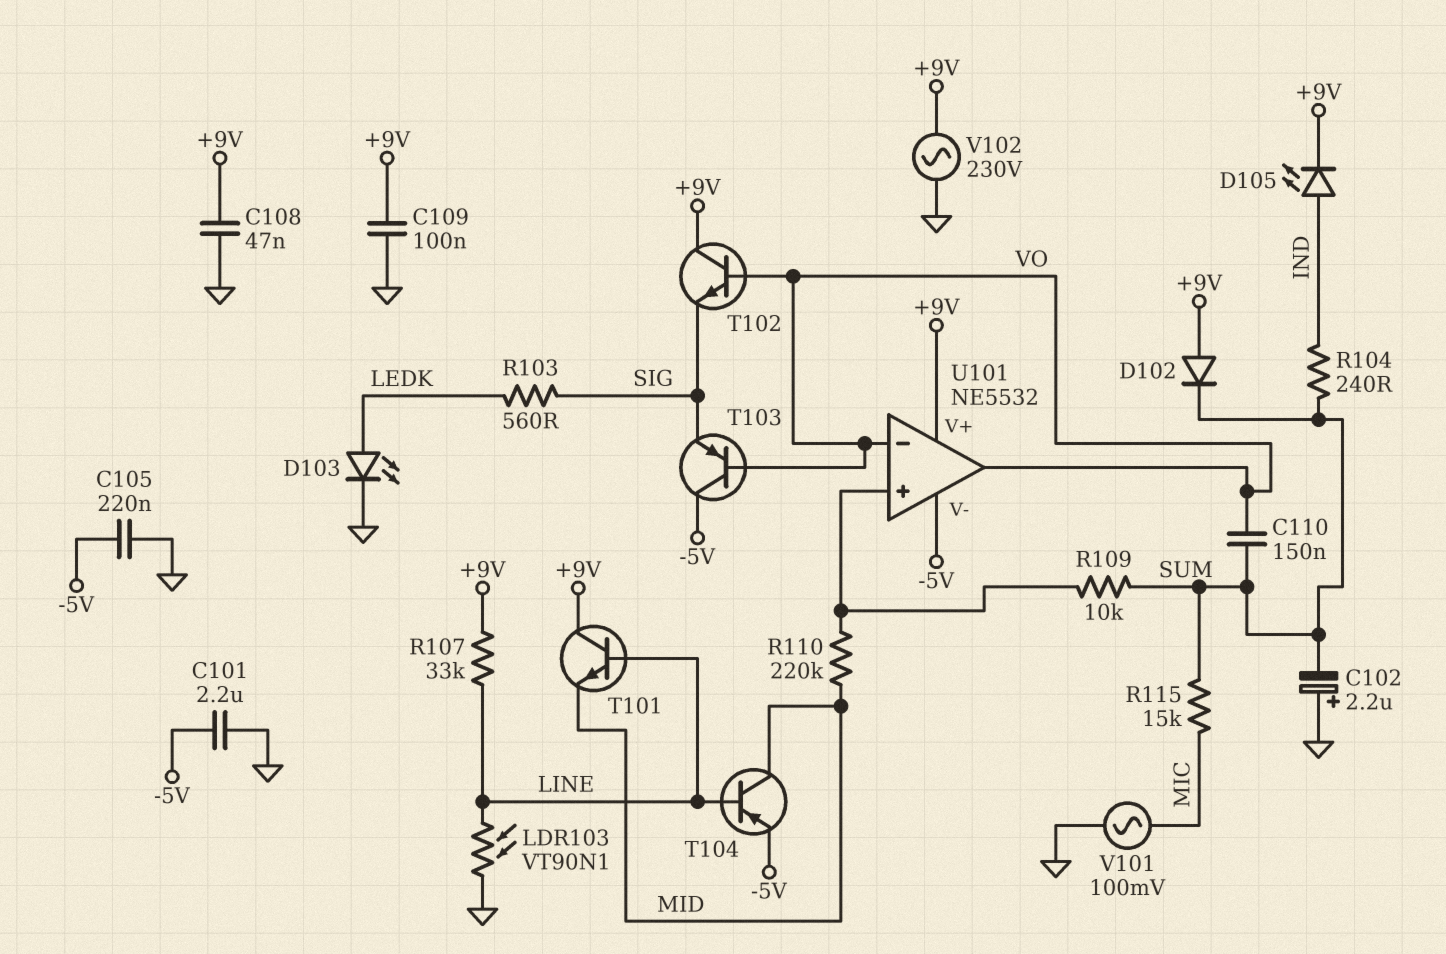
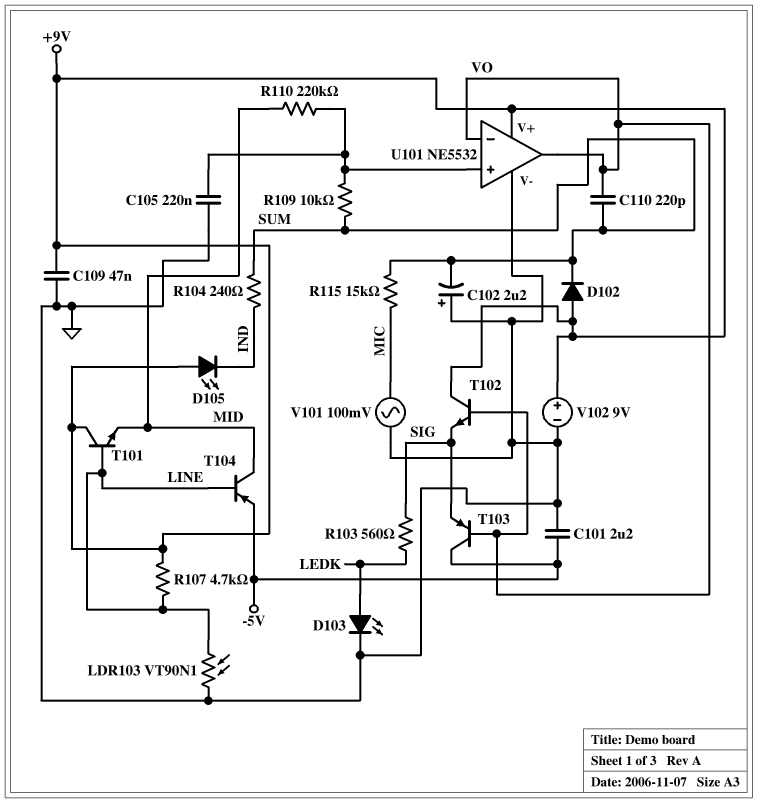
C105: 220nF (-5V, GND) -> 220nF (GND, U101/in+)
C108: 47nF (+9V, GND) -> none
C109: 100nF (+9V, GND) -> 47nF (+9V, GND)
C110: 150nF (SUM, VO) -> 220pF (SUM, VO)
D105: LED (A IND, K +9V) -> LED (A +9V, K IND)
R107: 33k (+9V, LINE) -> 4.7k (+9V, LINE)
U101 pin V-: -5V -> GND
V102: AC 230V (+9V, GND) -> 9V (plus +9V, minus GND)

